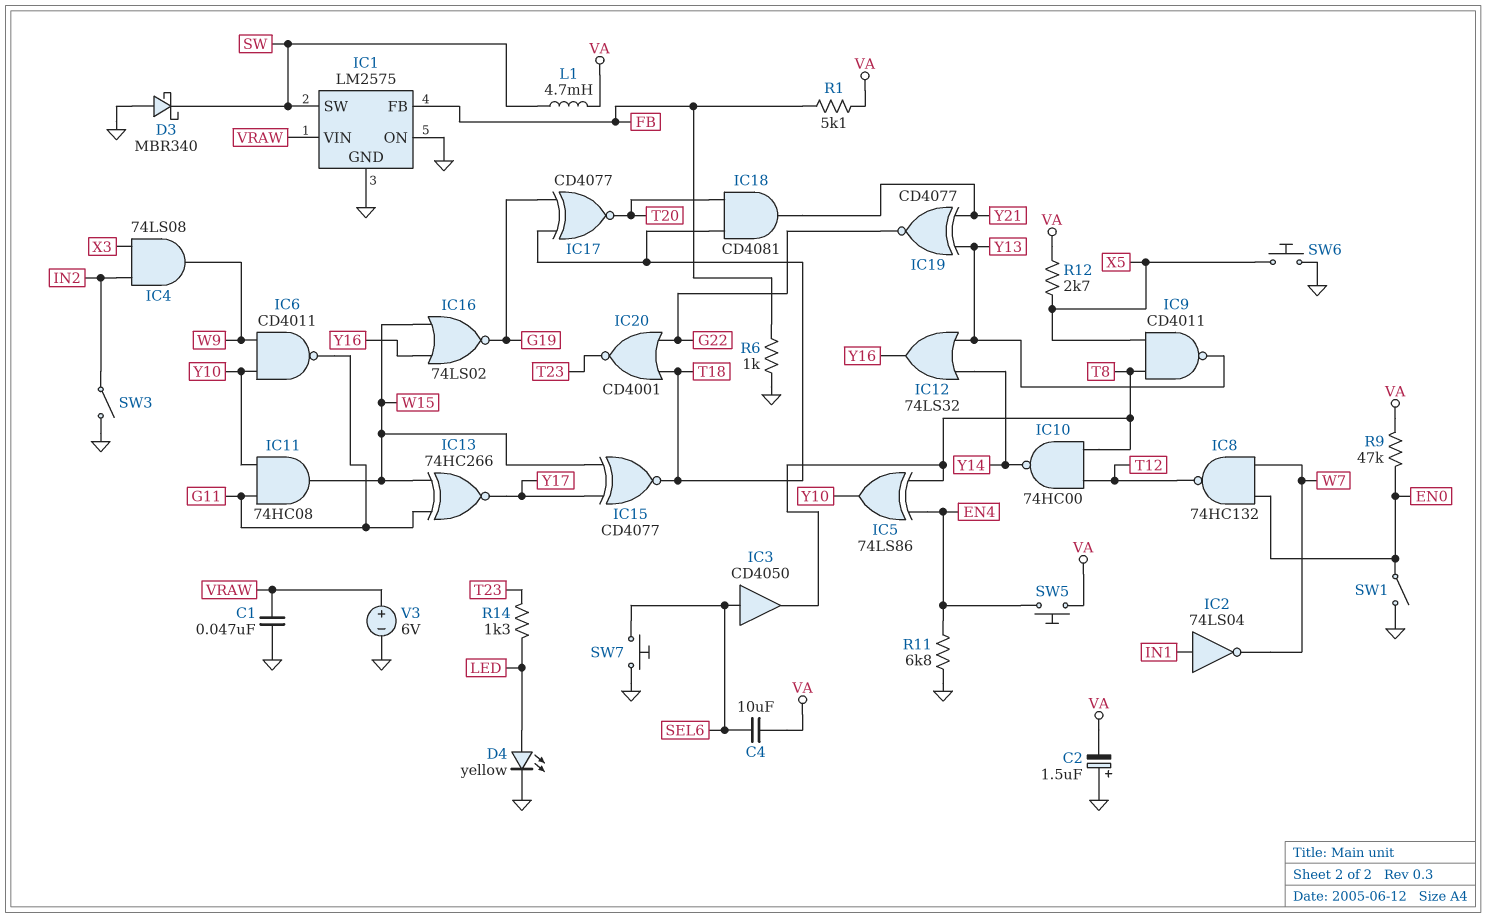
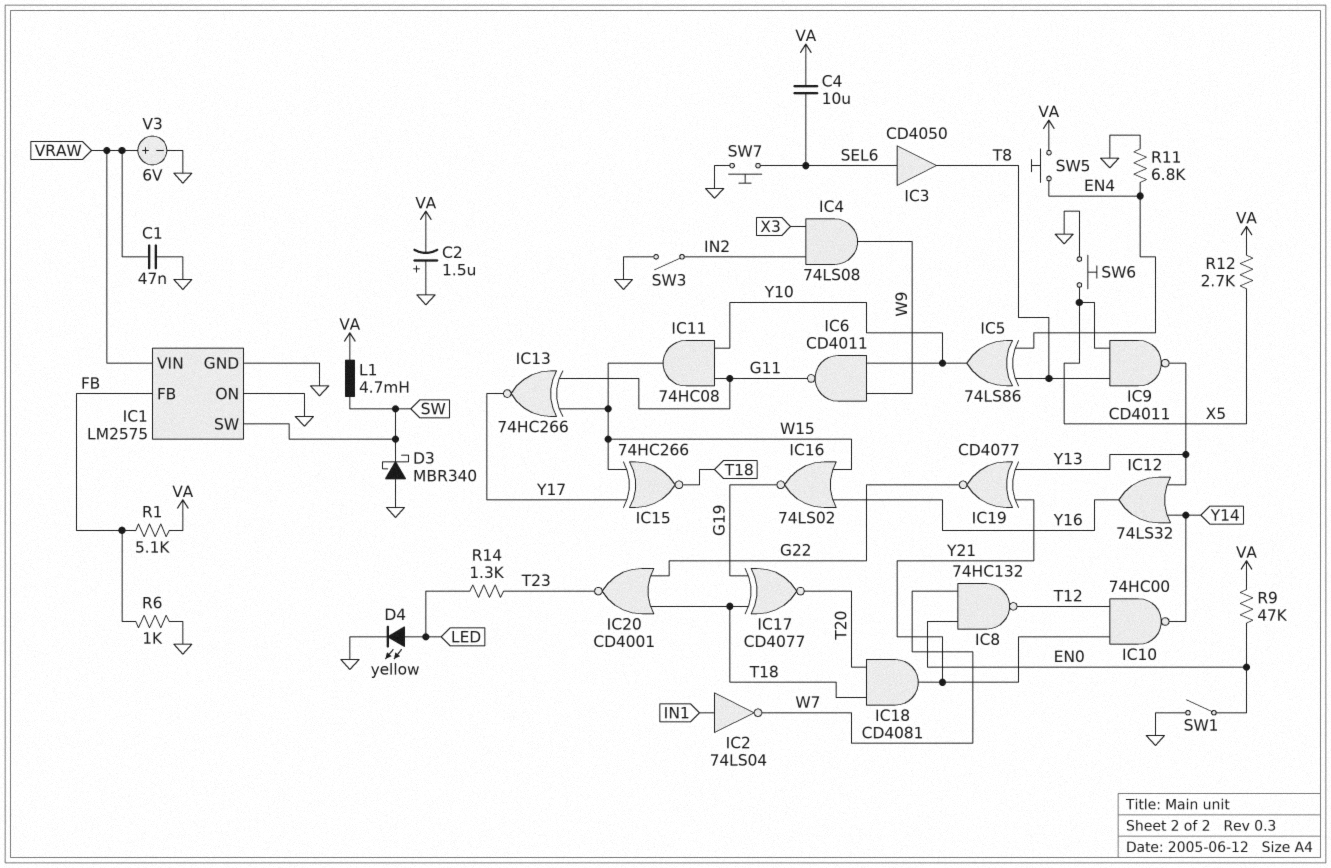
IC10: NAND 74HC00 (in T8, in T12, out Y14) -> NAND 74HC00 (in T12, in Y21, out Y14)
IC15: XNOR CD4077 (in W15, in Y17, out T18) -> XNOR 74HC266 (in W15, in Y17, out T18)

